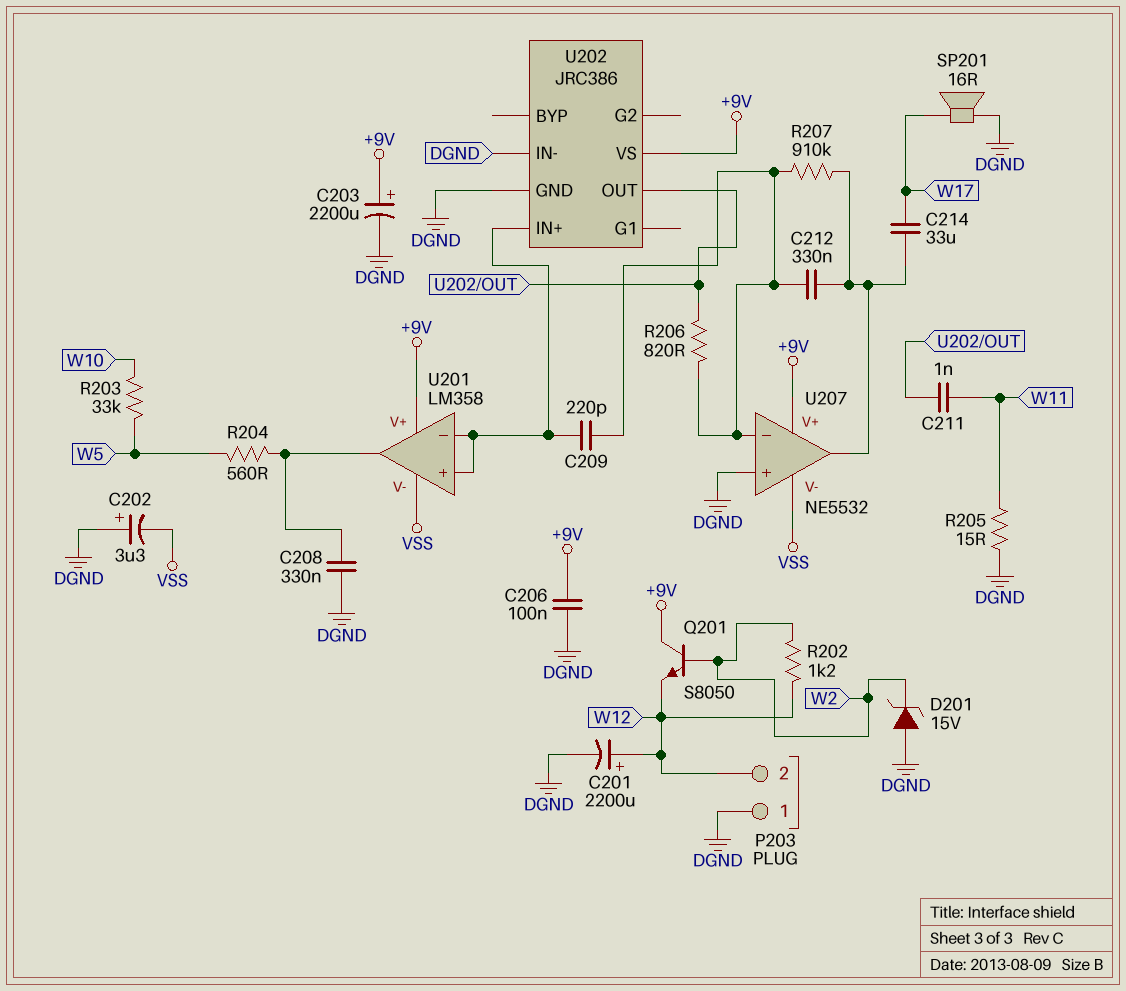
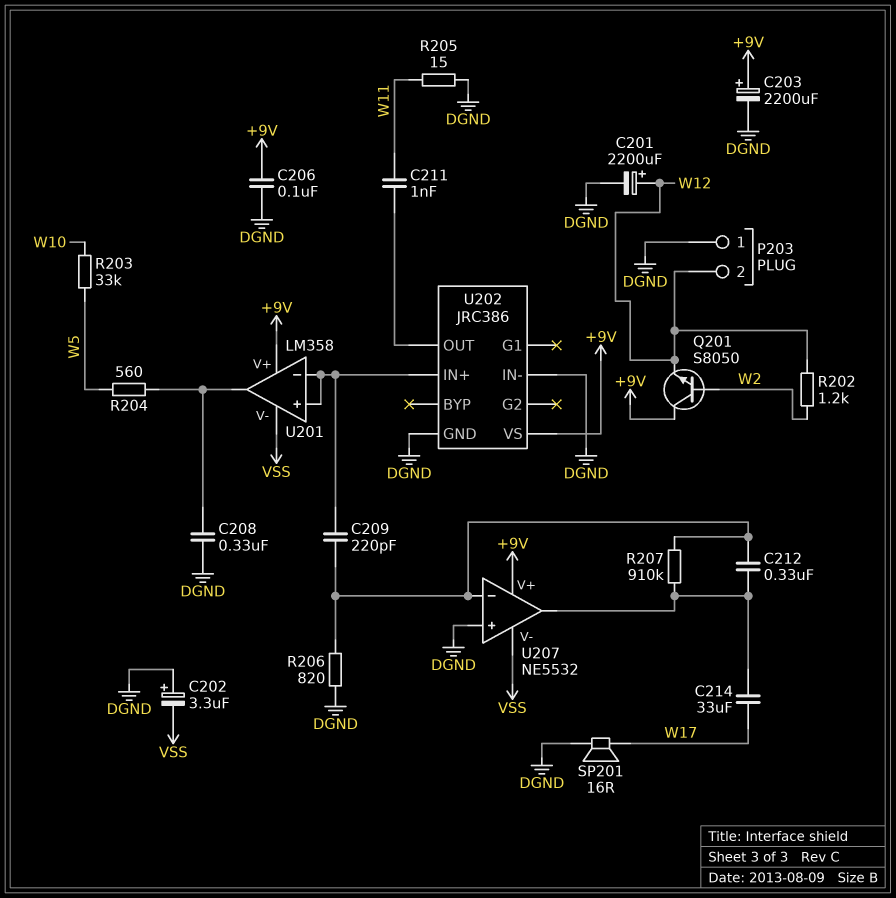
D201: zener 15V (A DGND, K W2) -> none
R206: 820 (U202/OUT, U207/in-) -> 820 (DGND, U207/in-)

